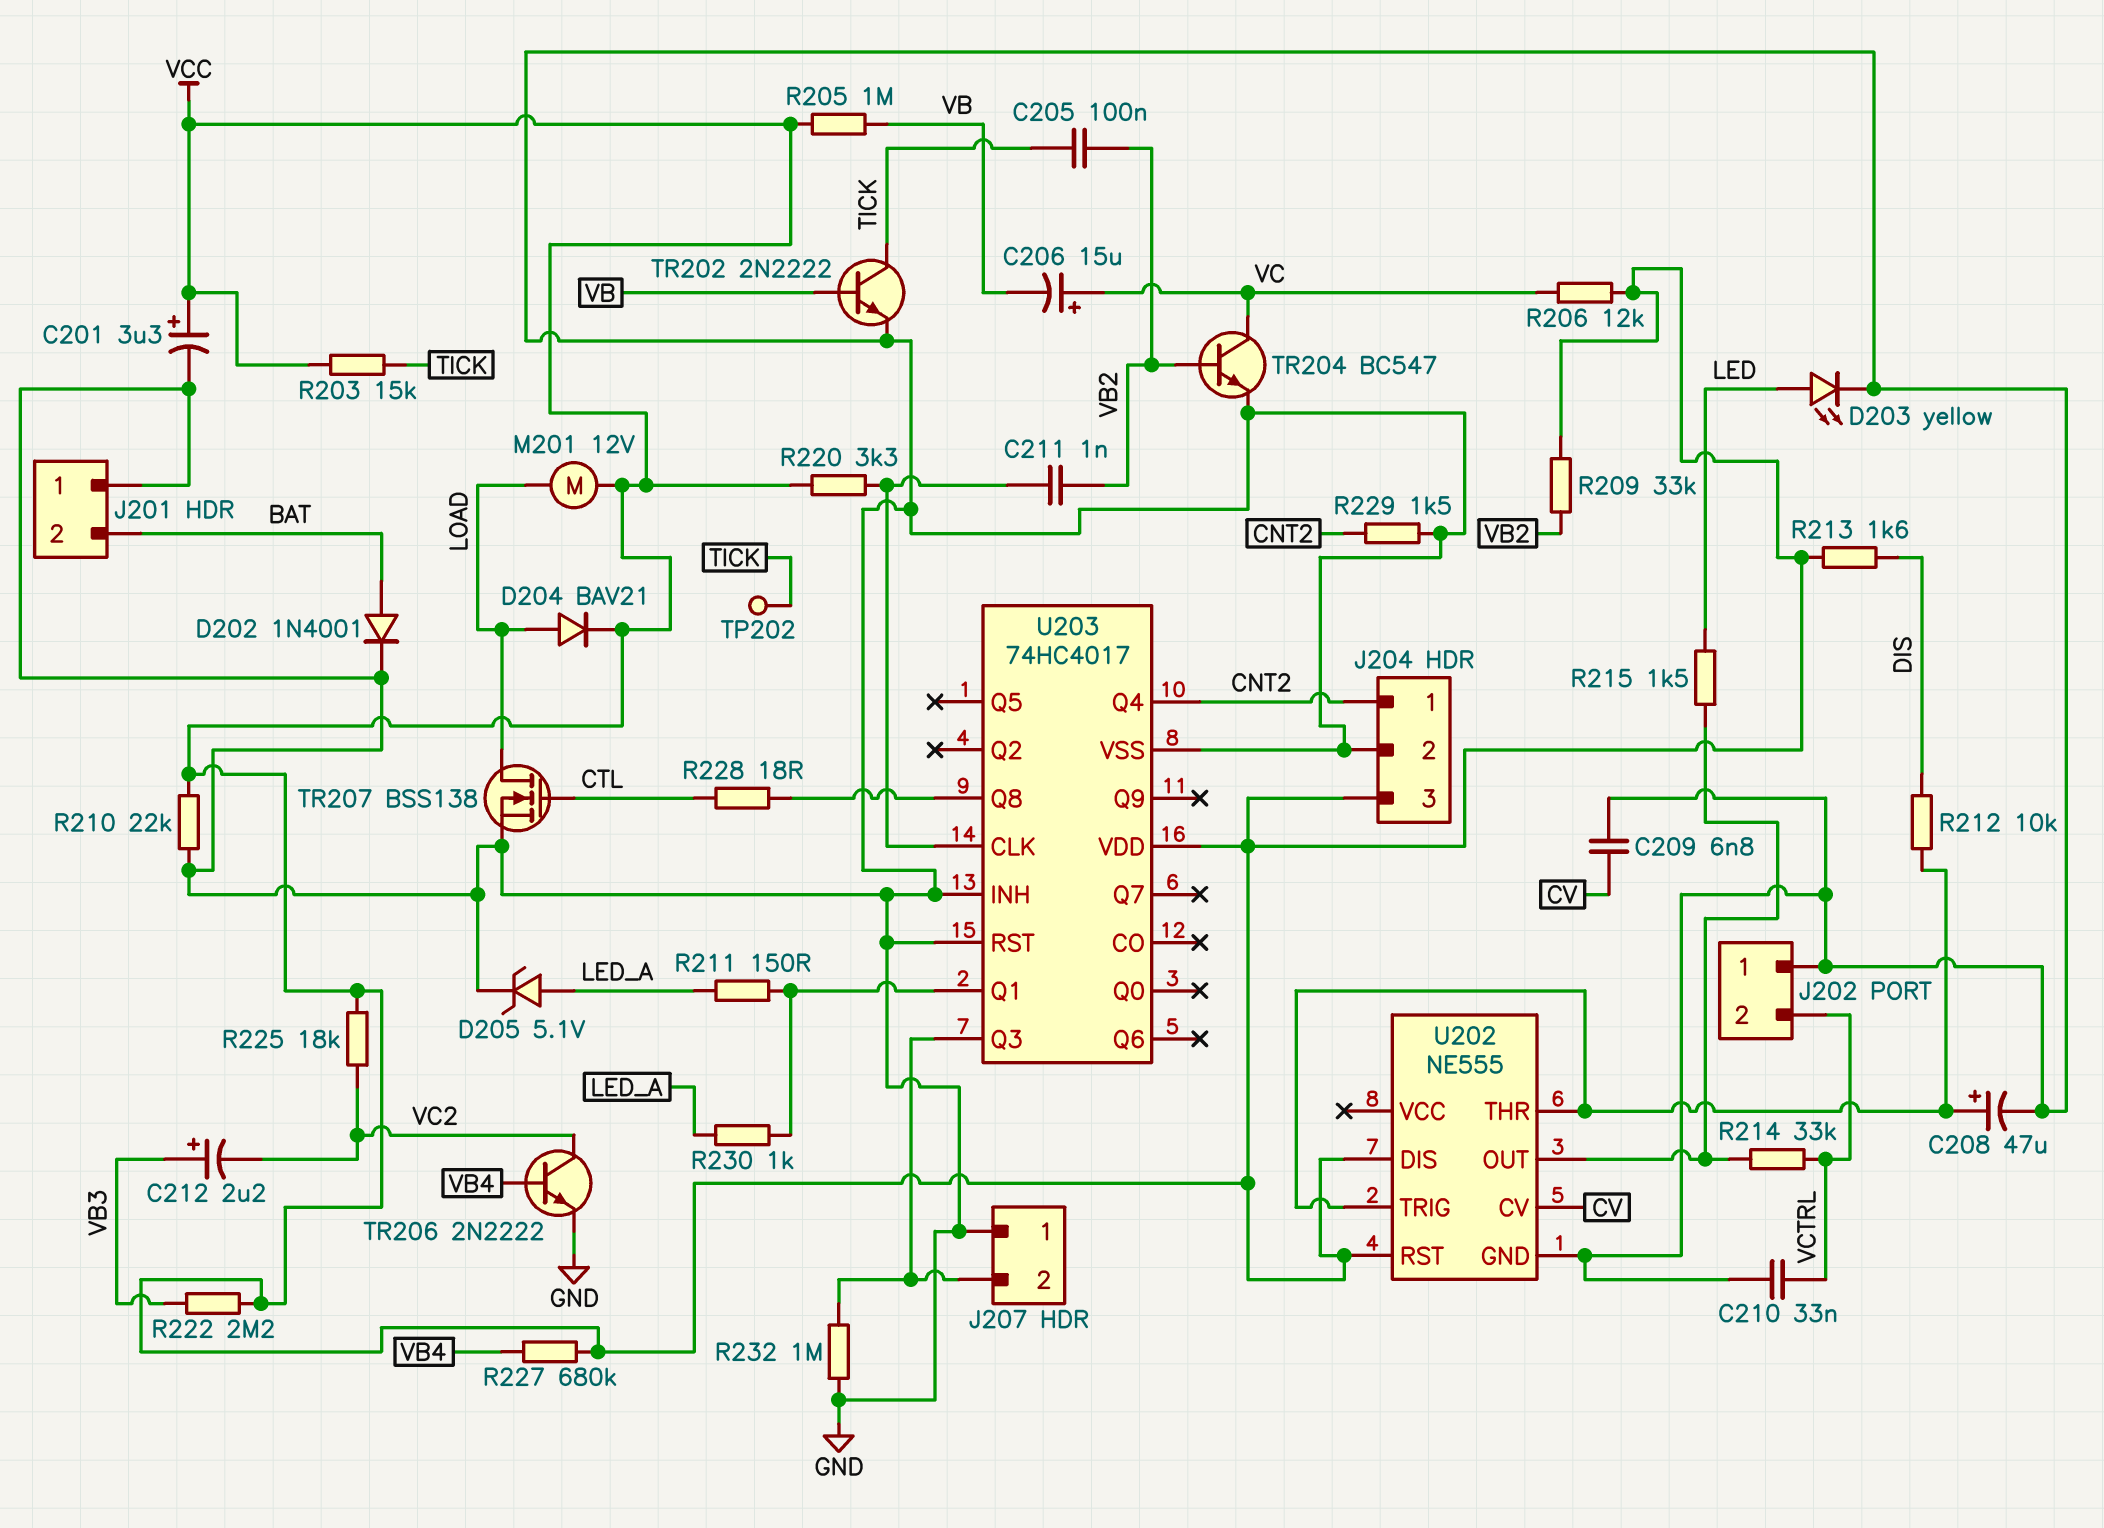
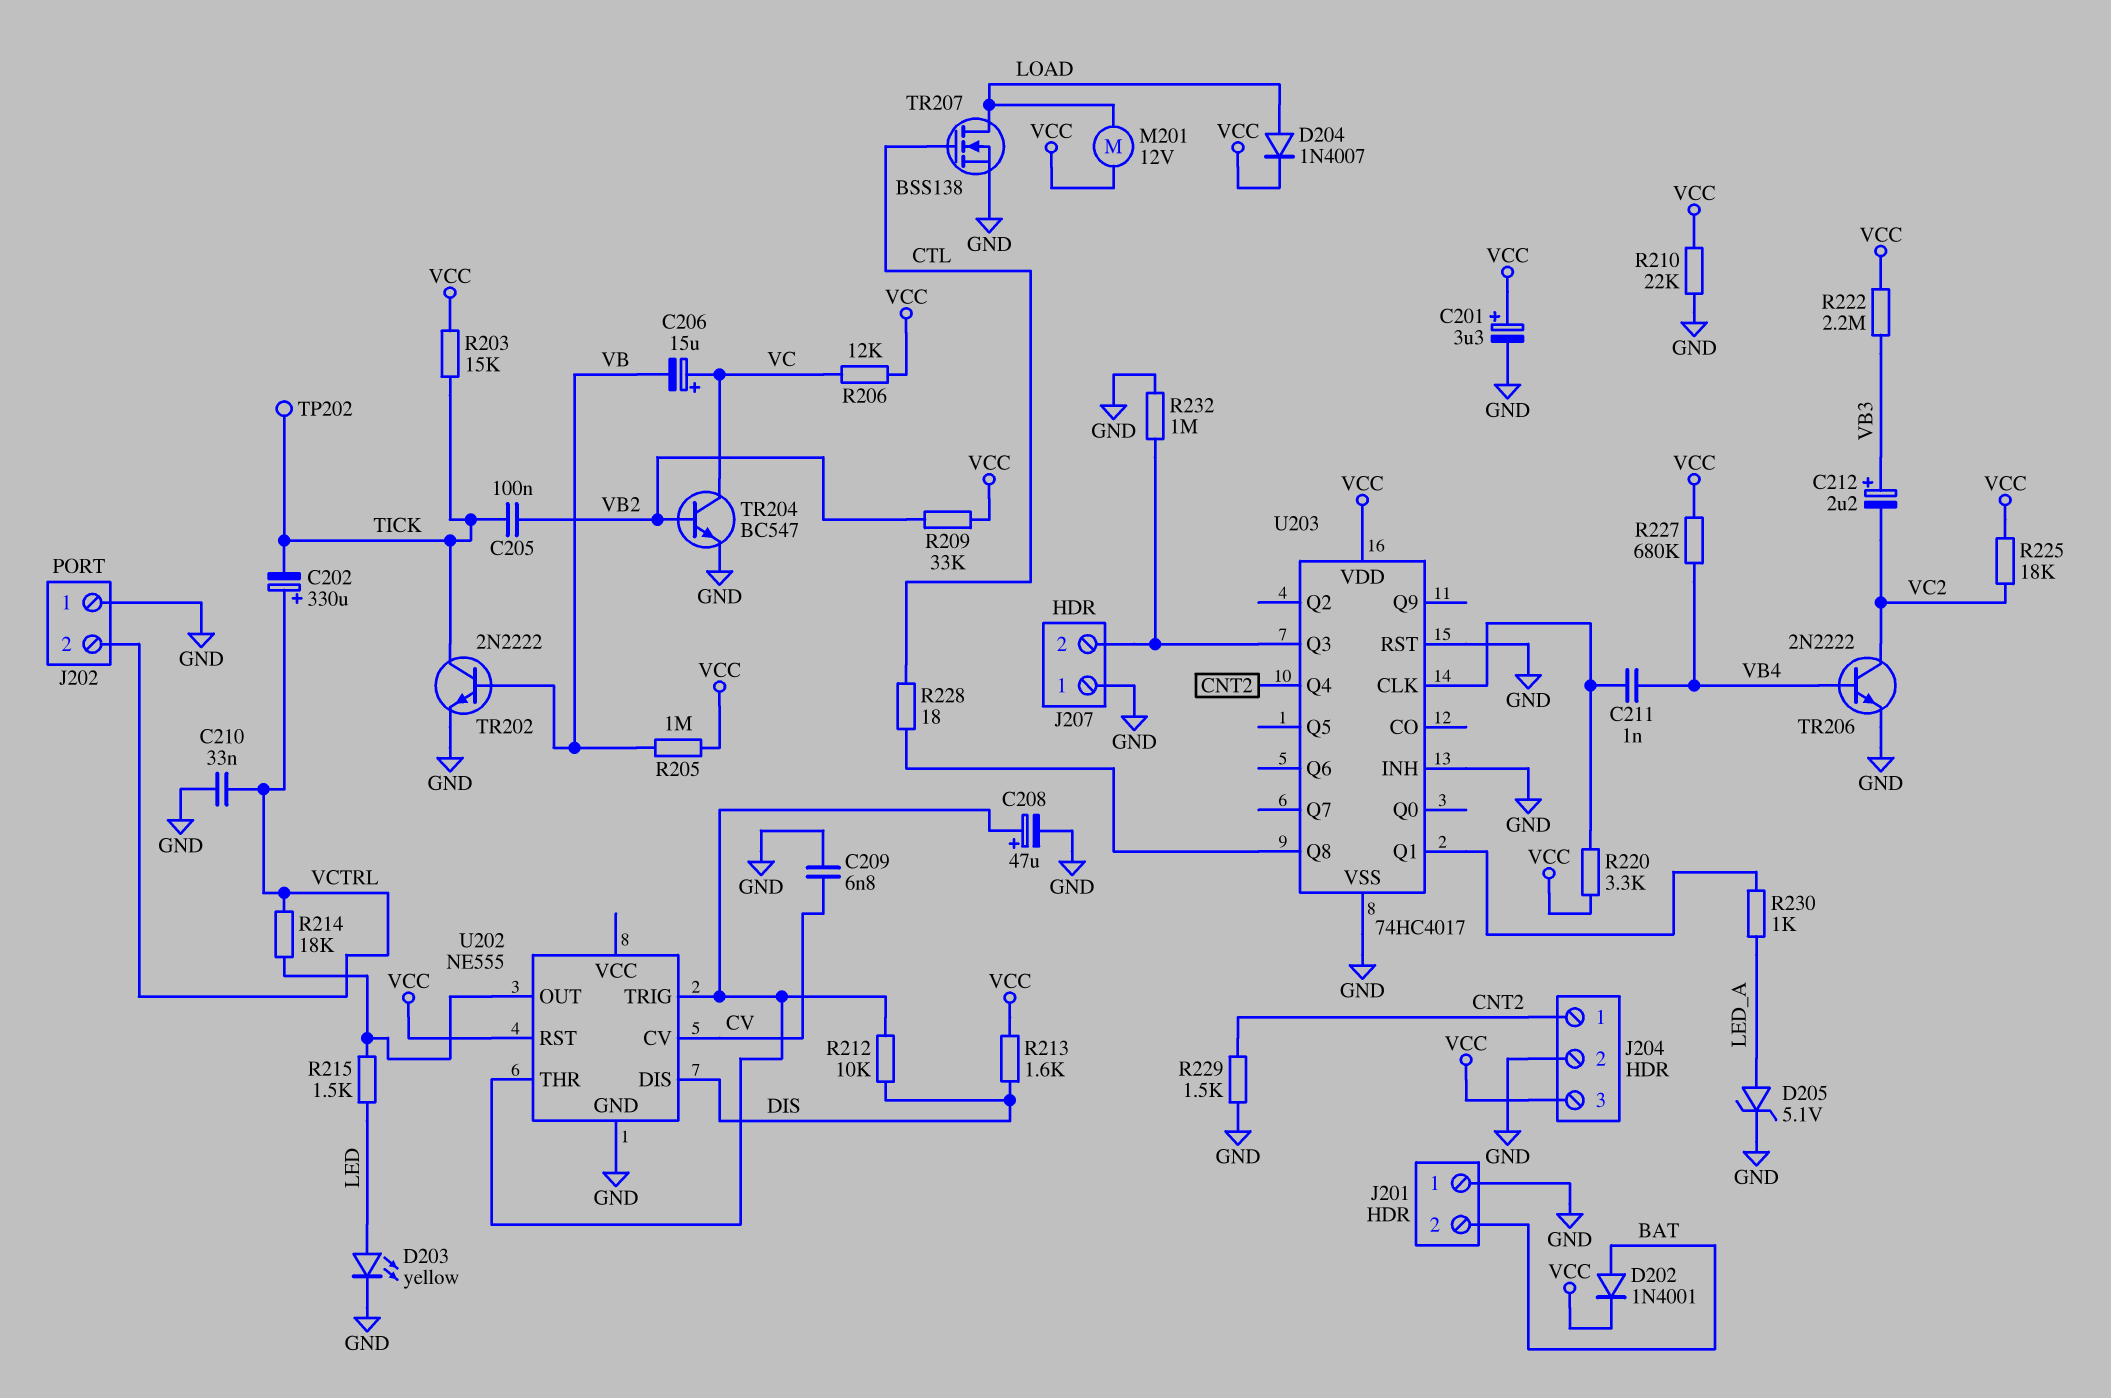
C202: none -> 330uF (plus VCTRL, minus TICK)
C211: 1nF (U203/CLK, VB2) -> 1nF (U203/CLK, VB4)
D202: diode 1N4001 (A BAT, K GND) -> diode 1N4001 (A BAT, K VCC)
D204: diode BAV21 (A LOAD, K VCC) -> diode 1N4007 (A LOAD, K VCC)
R211: 150 (LED_A, U203/Q1) -> none
R214: 33k (U202/OUT, VCTRL) -> 18k (U202/OUT, VCTRL)
U202 pin DIS: VCC -> DIS

